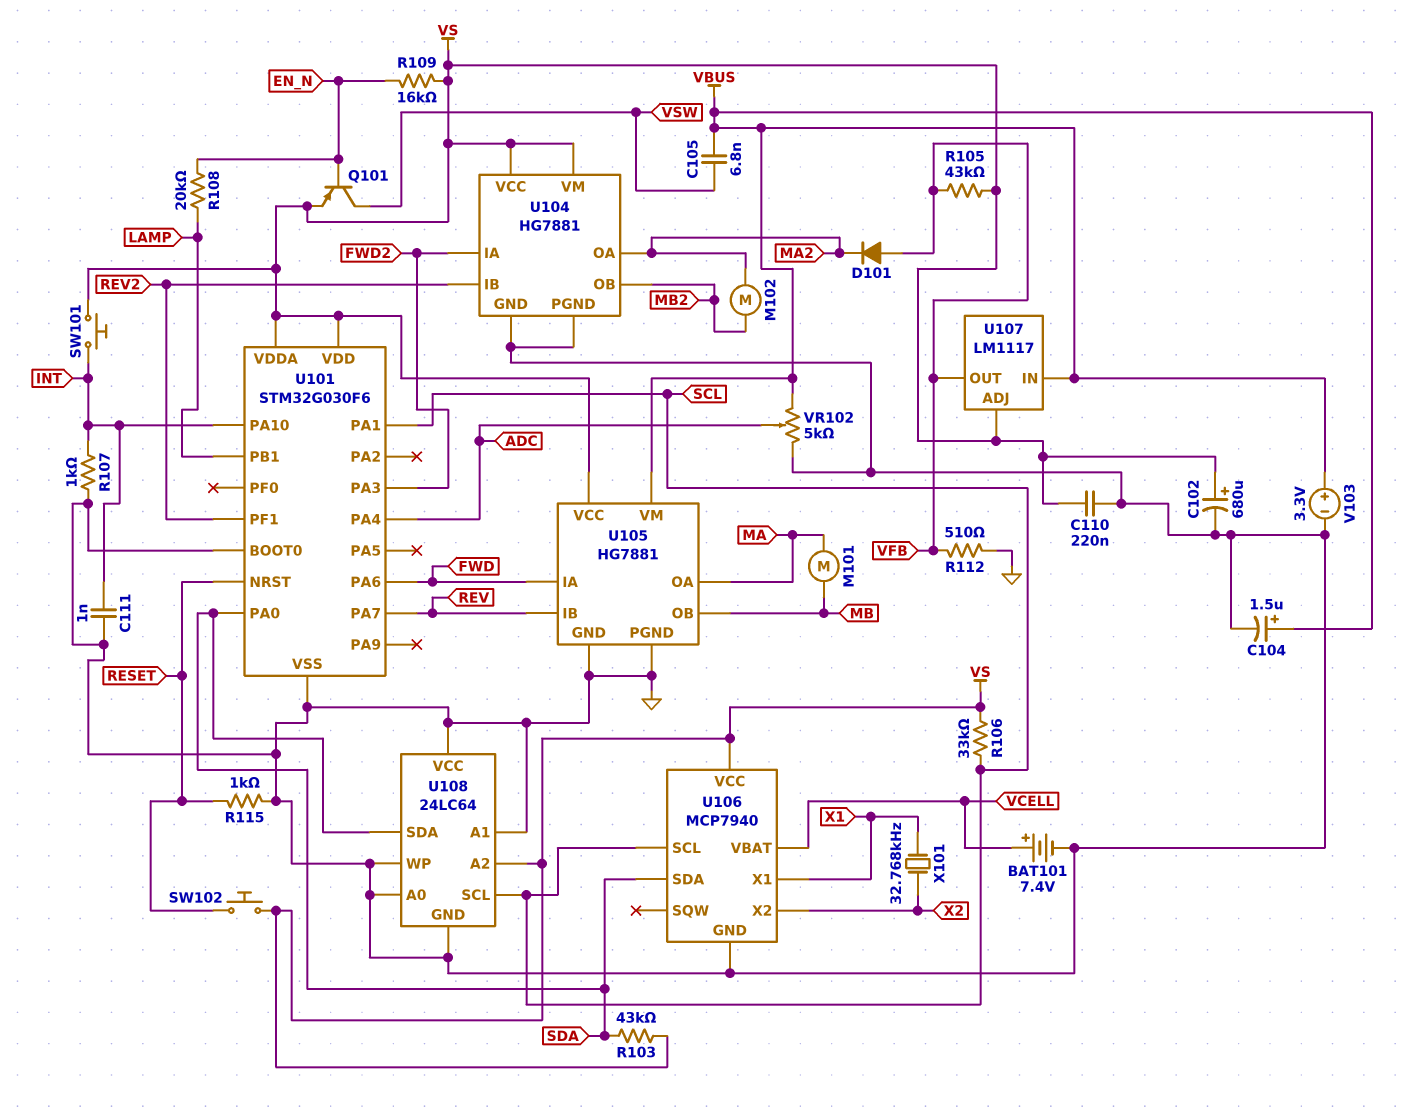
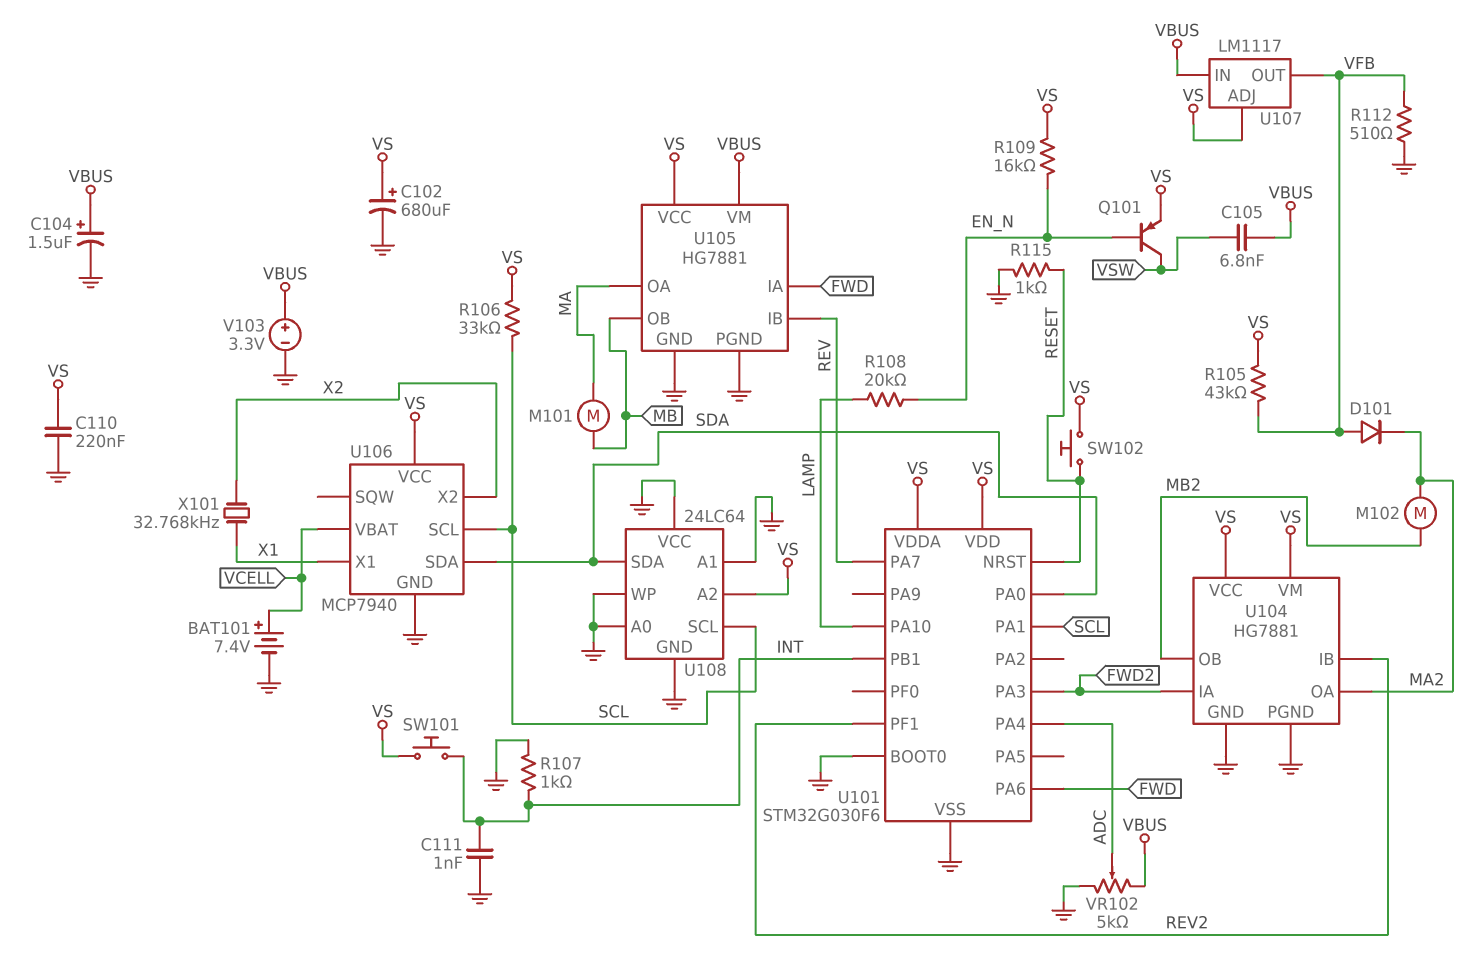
R103: 43k (SDA, VS) -> none
U101 pin PA10: INT -> LAMP
U101 pin PB1: LAMP -> INT

